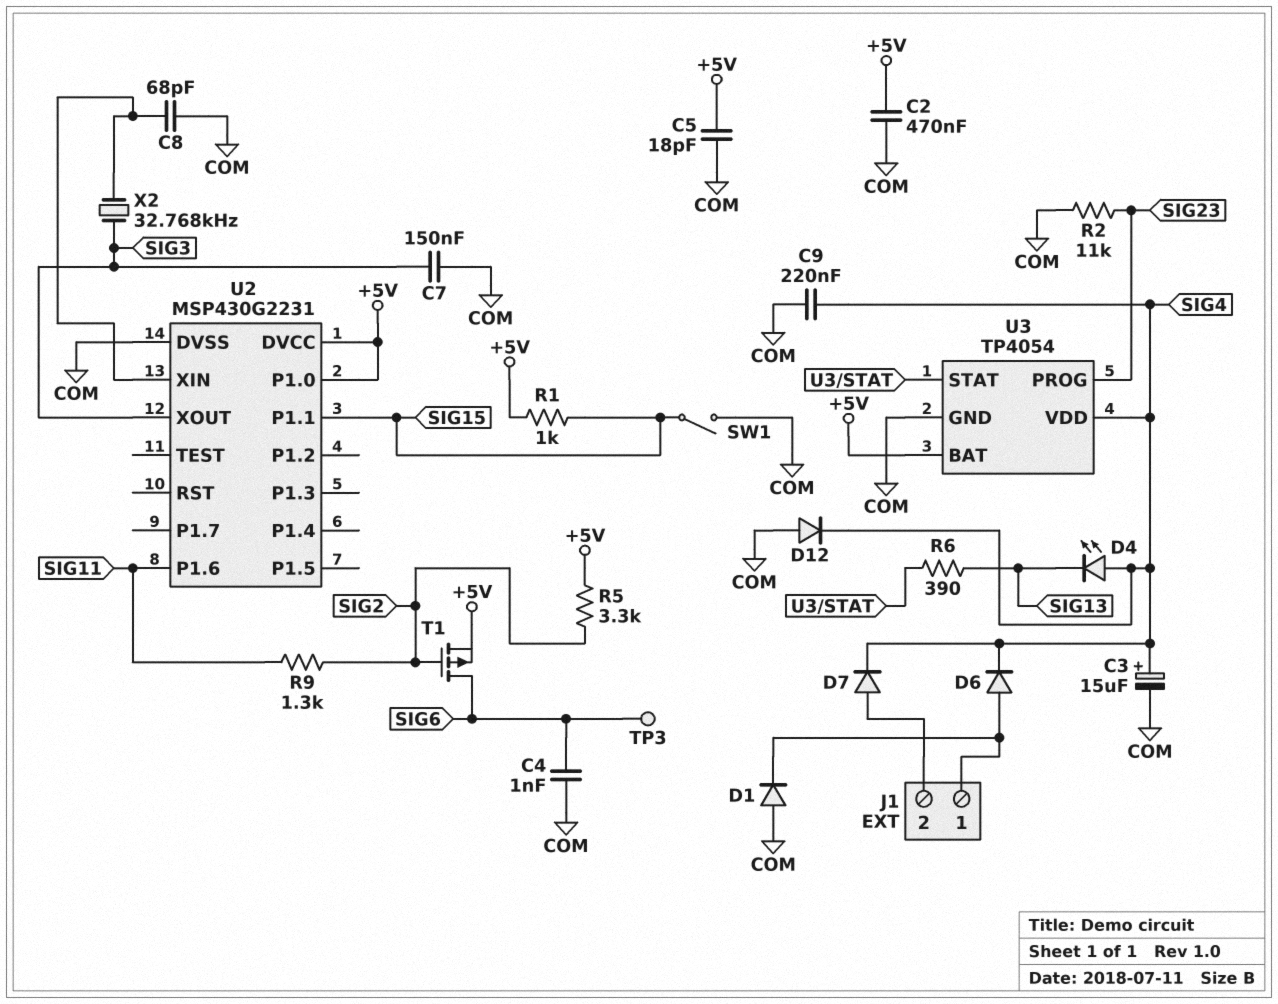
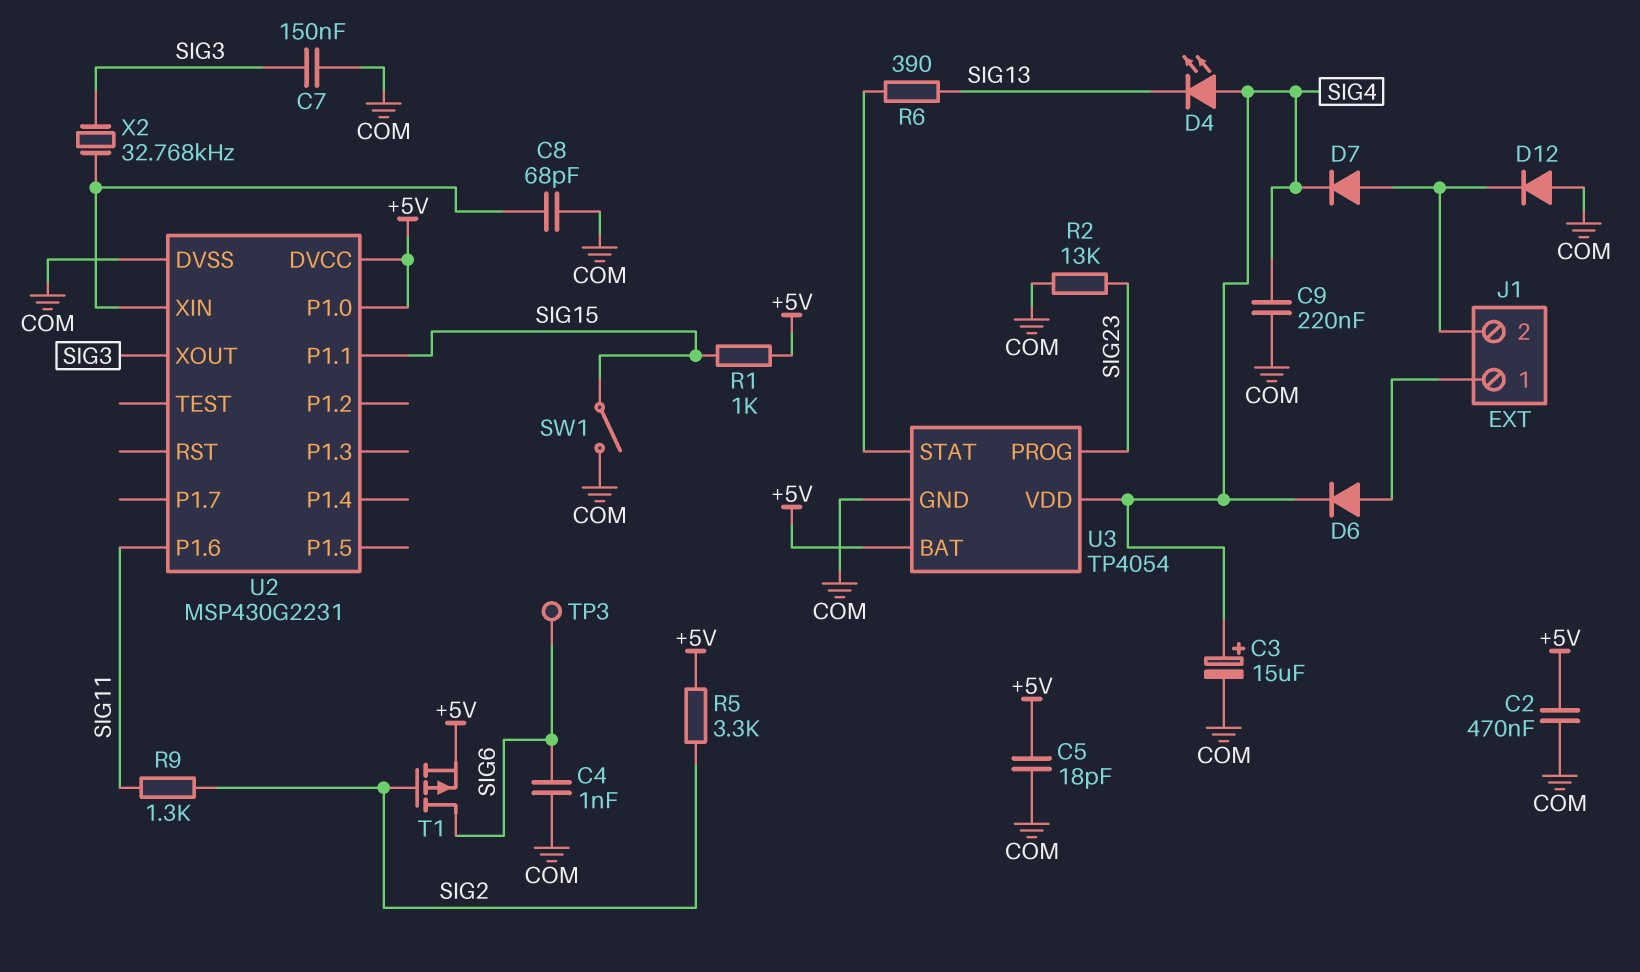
D1: diode (A COM, K J1/1) -> none
D12: diode (A COM, K SIG4) -> diode (A COM, K J1/2)
R2: 11k (COM, SIG23) -> 13k (COM, SIG23)

